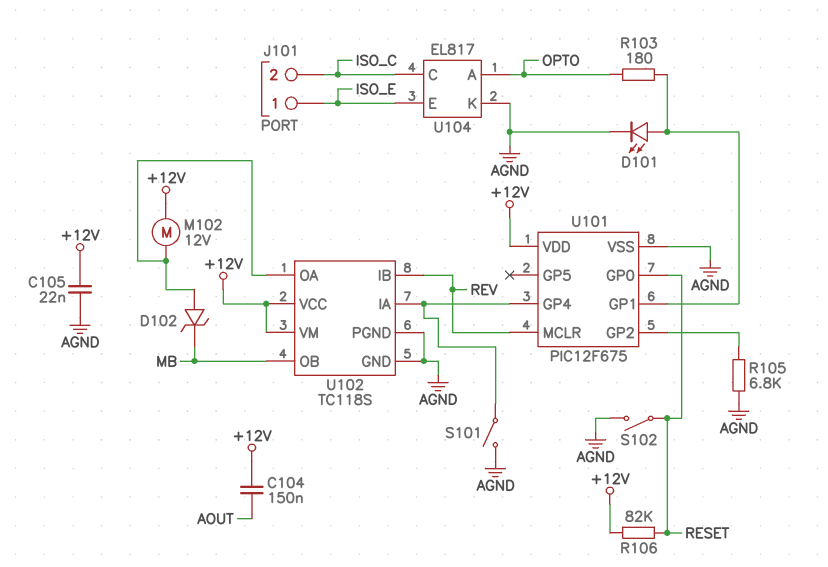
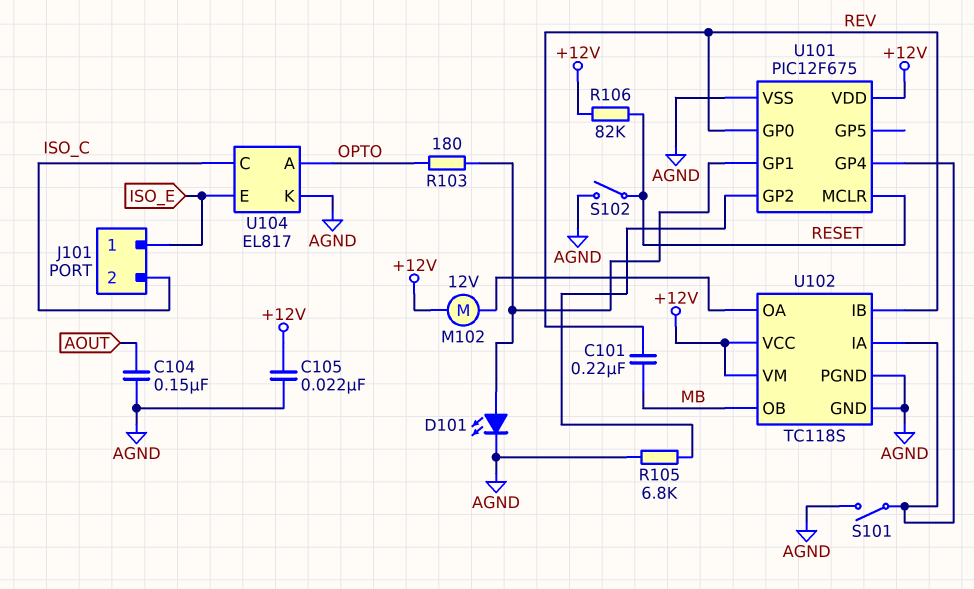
C101: none -> 220nF (MB, REV)
C104: 150nF (+12V, AOUT) -> 150nF (AGND, AOUT)
D102: zener (A U102/OA, K MB) -> none
U101 pin GP0: RESET -> REV
U101 pin MCLR: REV -> RESET

